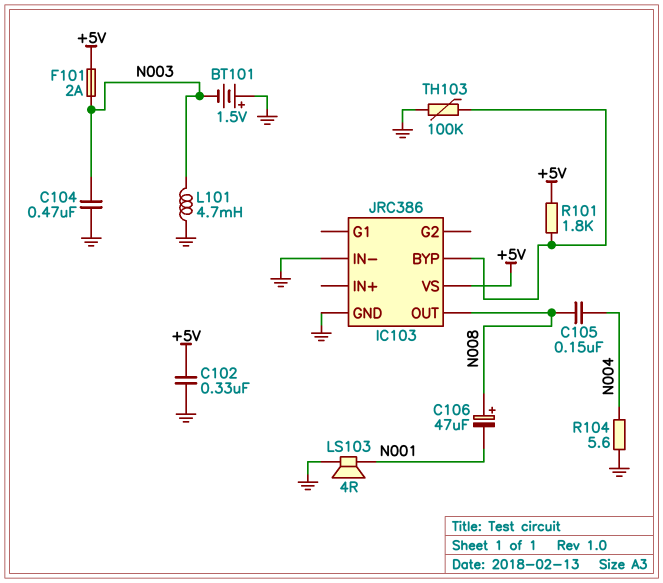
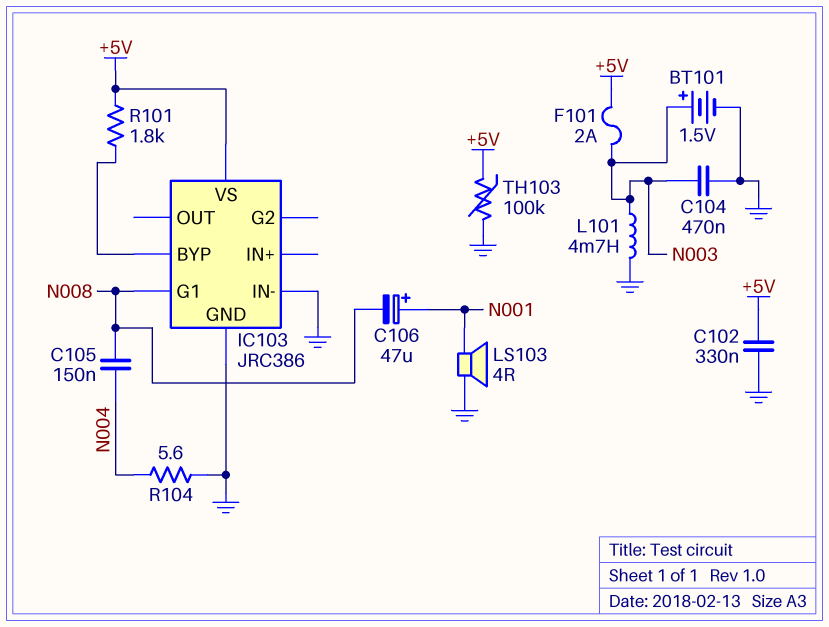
BT101: 1.5V (plus GND, minus N003) -> 1.5V (plus N003, minus GND)
C106: 47uF (plus N008, minus N001) -> 47uF (plus N001, minus N008)
IC103 pin G1: none -> N008
IC103 pin OUT: N008 -> none
TH103: 100k (GND, IC103/BYP) -> 100k (+5V, GND)

